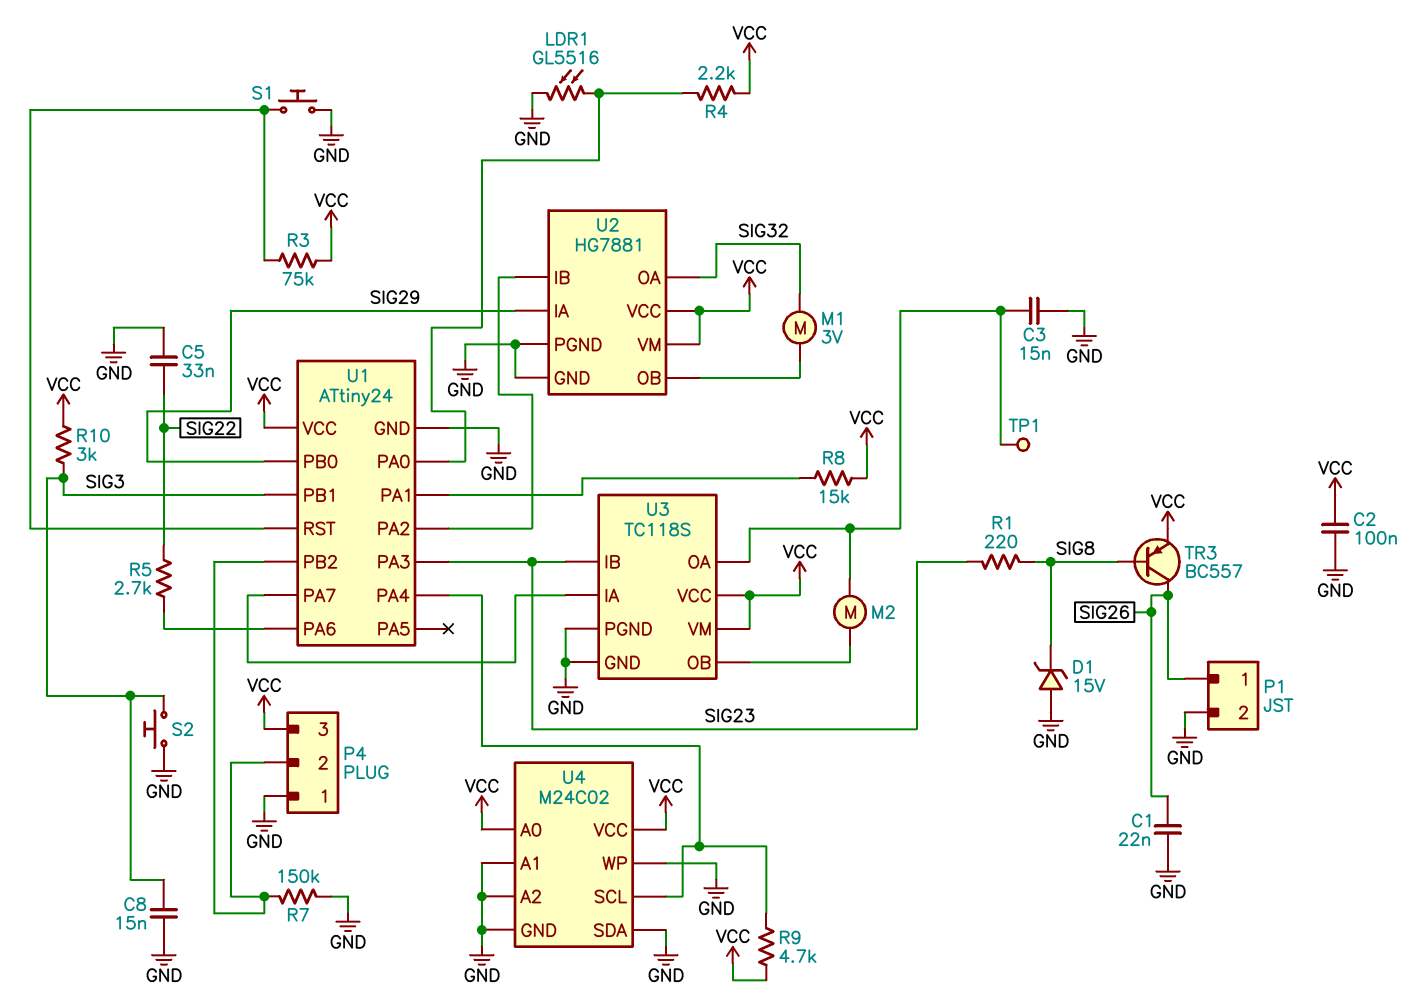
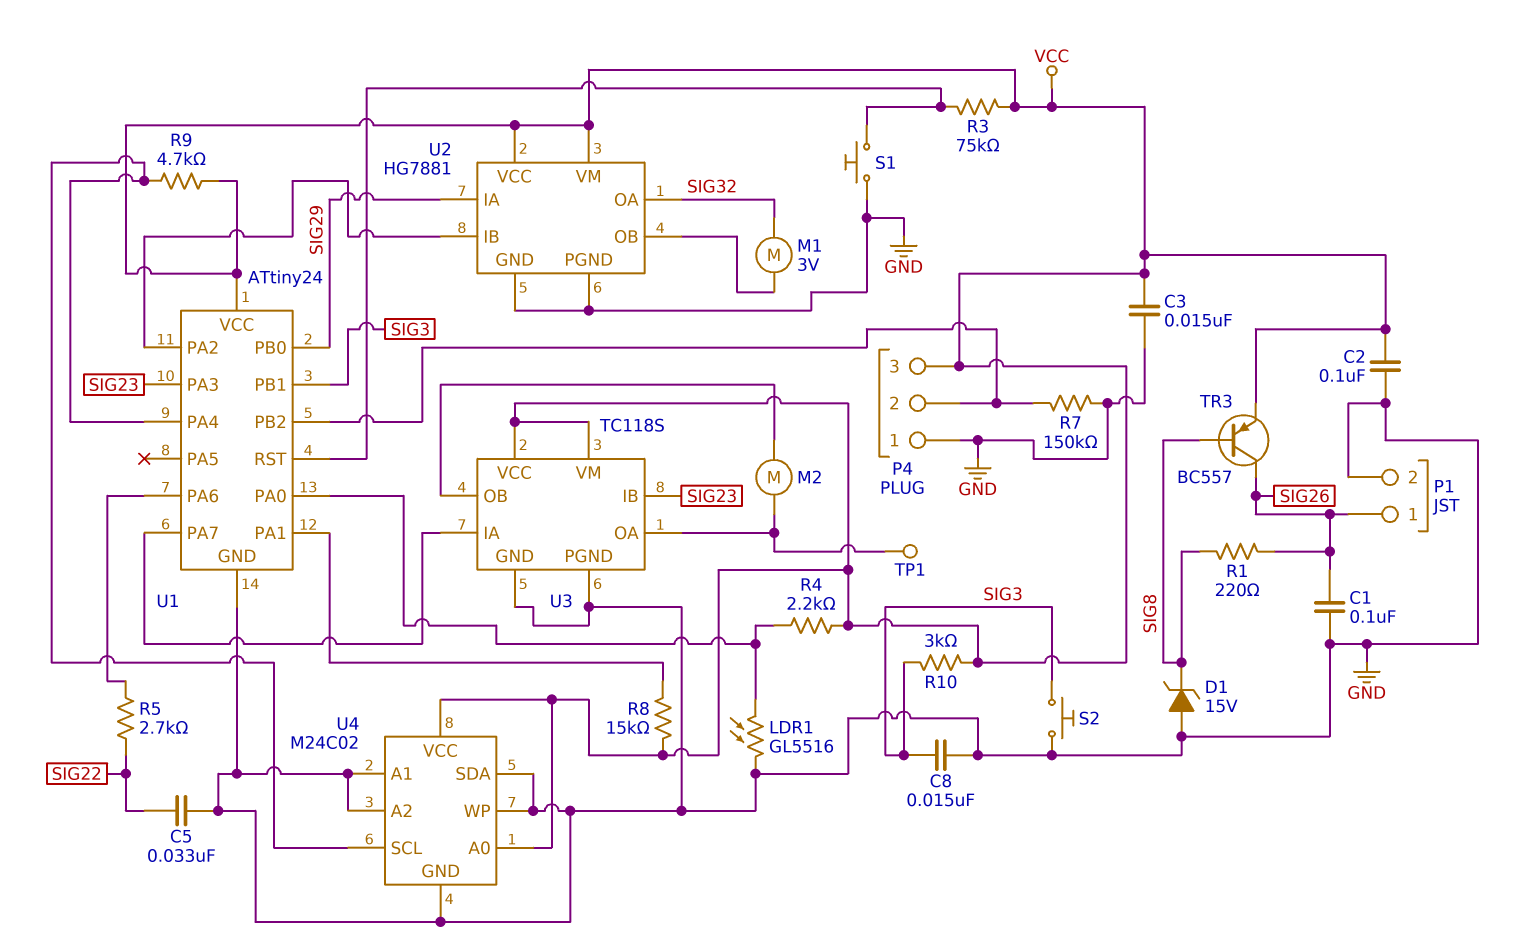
C1: 22nF (GND, SIG26) -> 100nF (GND, SIG26)
C3: 15nF (GND, U3/OA) -> 15nF (GND, VCC)
R1: 220 (SIG8, SIG23) -> 220 (SIG8, SIG26)

